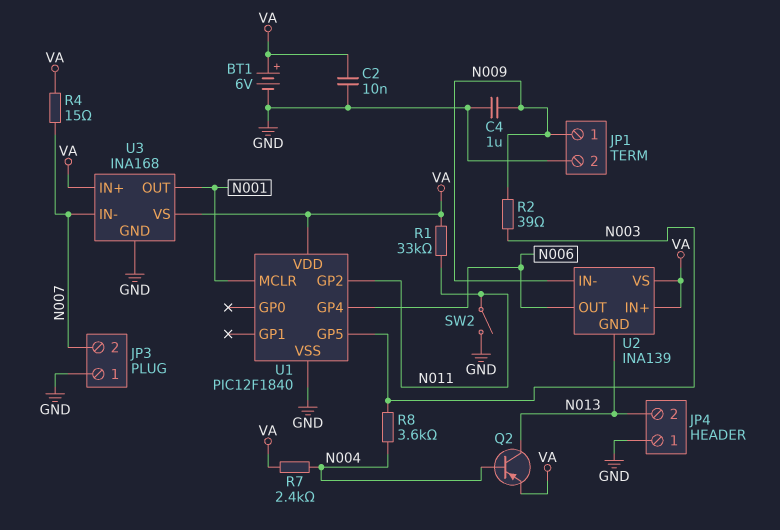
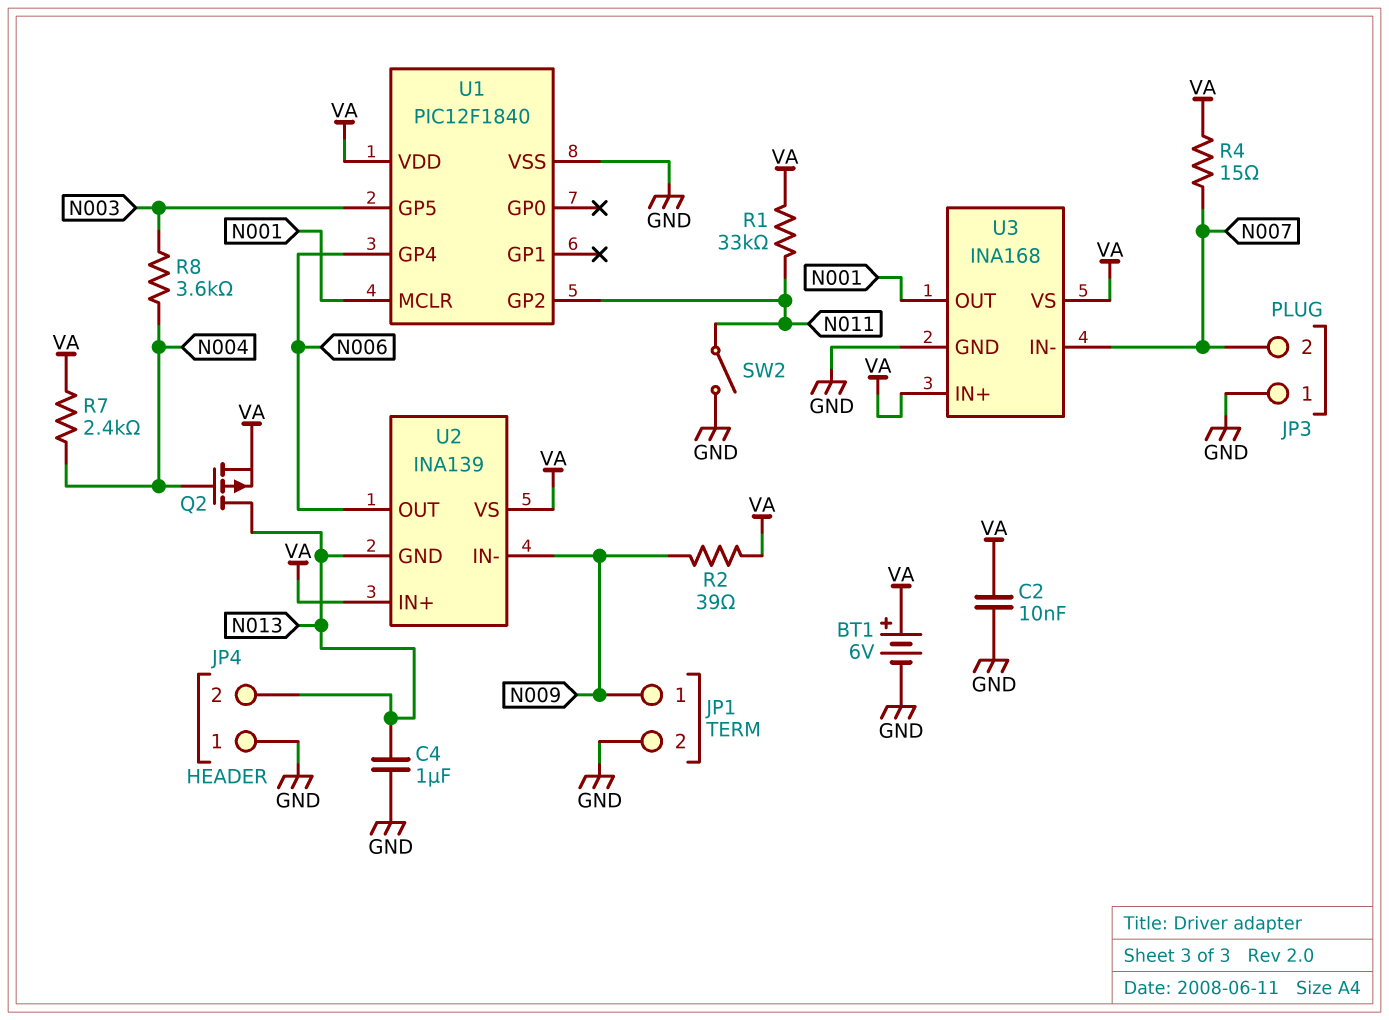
C4: 1uF (GND, N009) -> 1uF (GND, N013)
Q2: PNP (B N004, C N013, E VA) -> PMOS (G N004, D N013, S VA)
R2: 39 (N003, N009) -> 39 (N009, VA)

